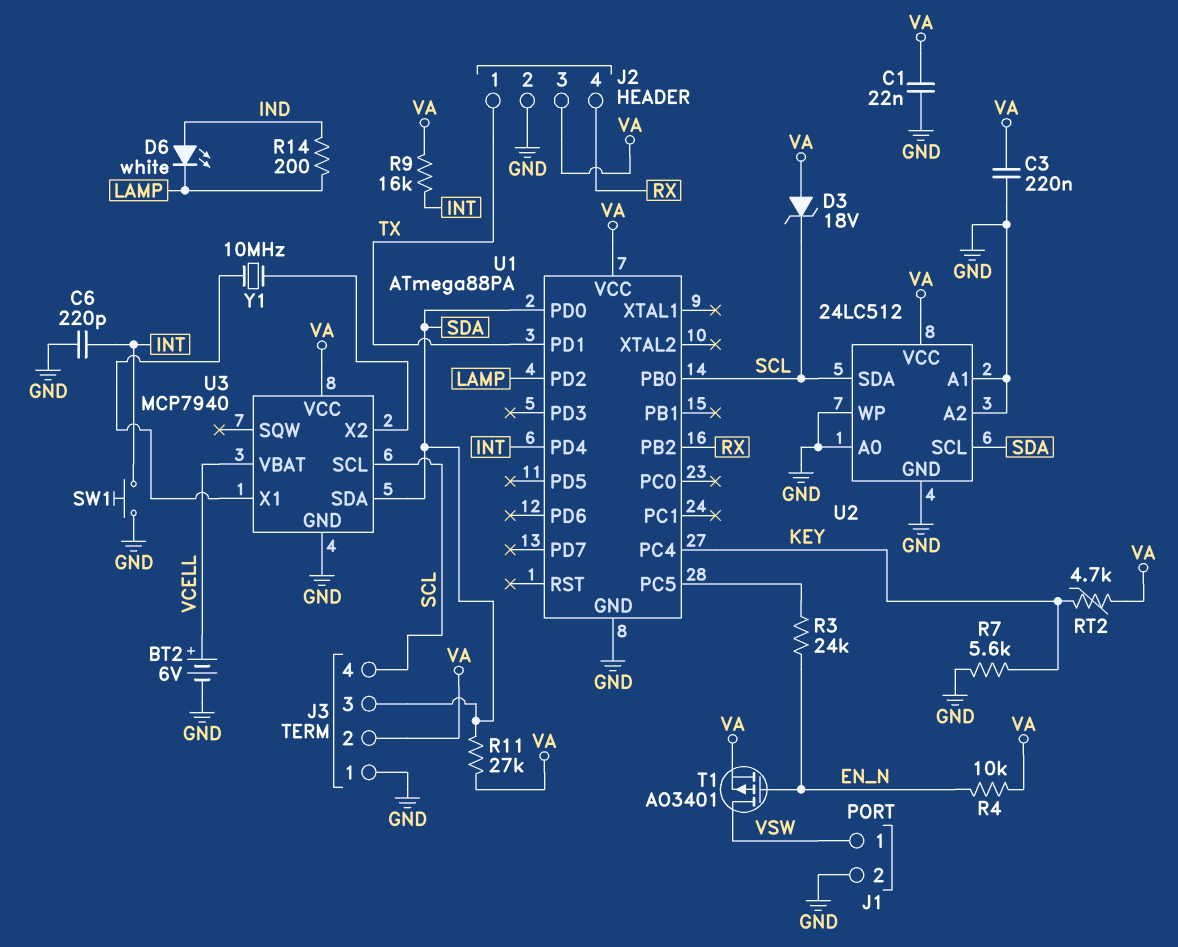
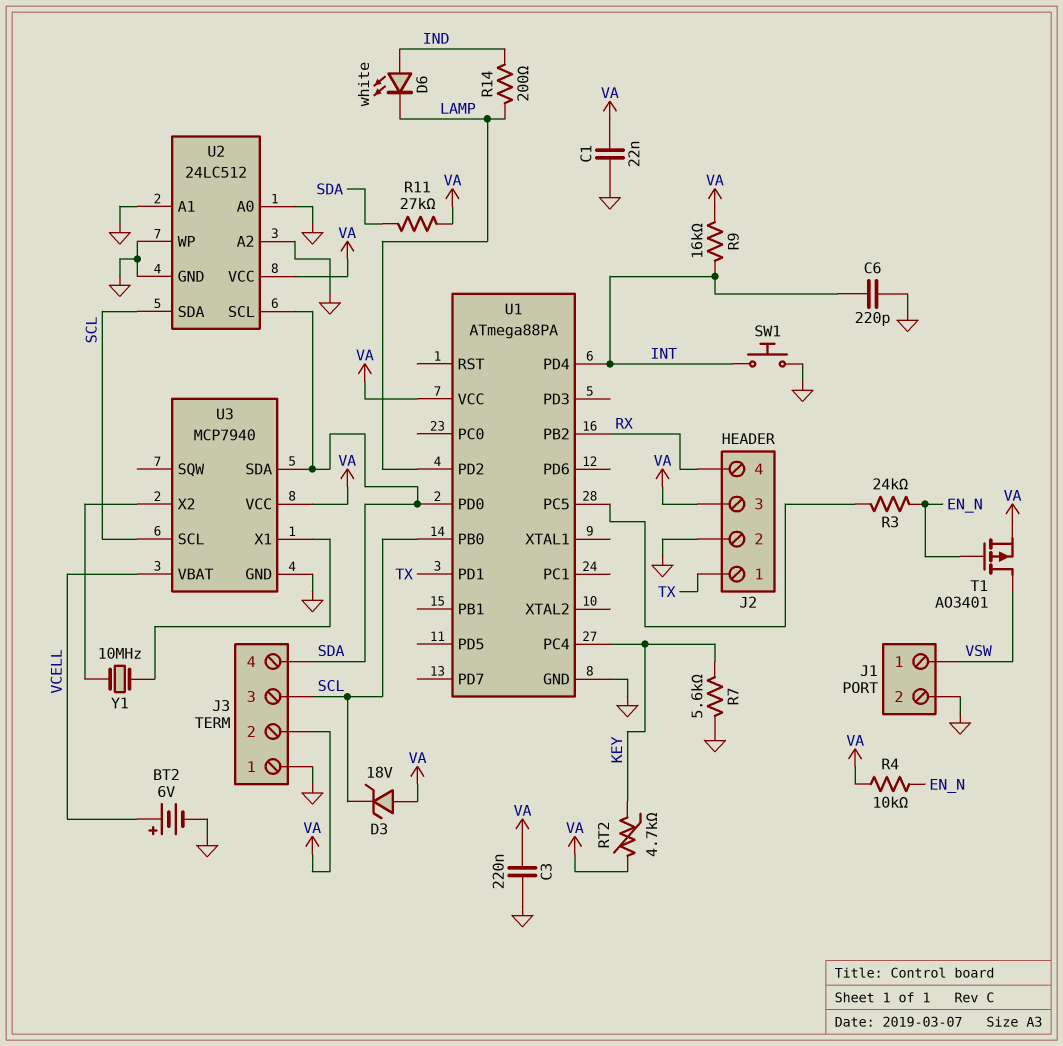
J3 pin 3: SDA -> SCL
J3 pin 4: SCL -> SDA

